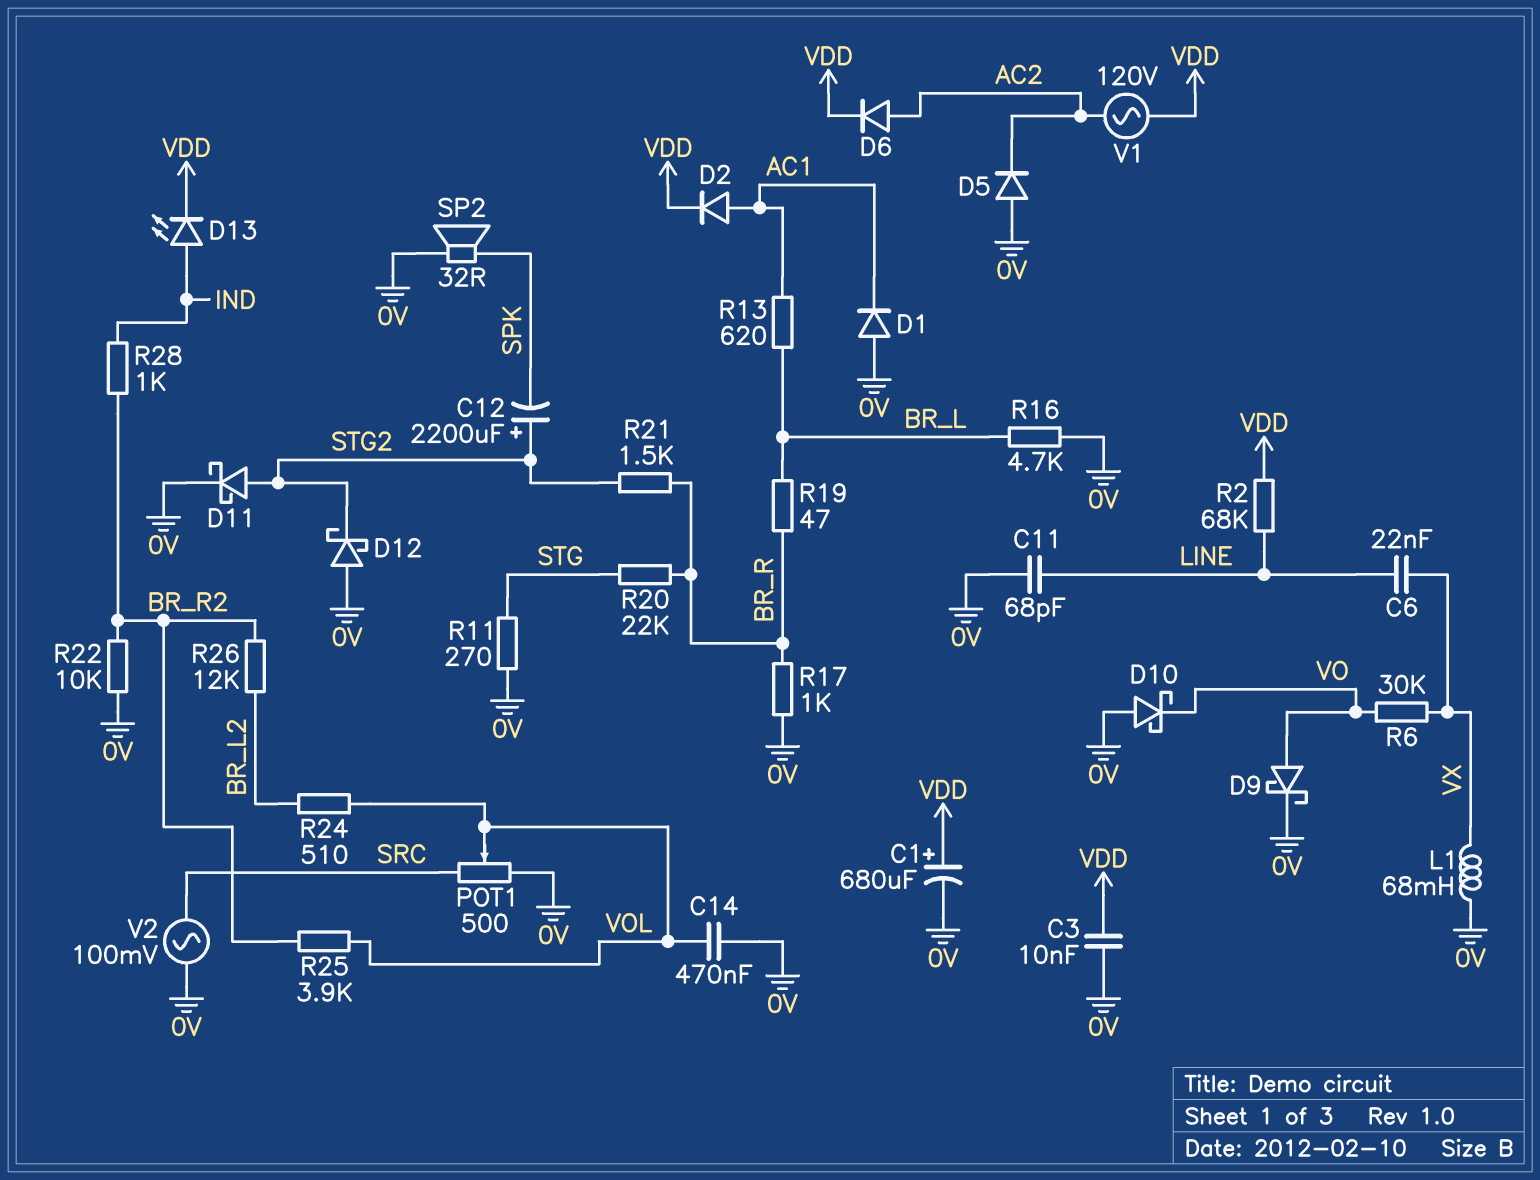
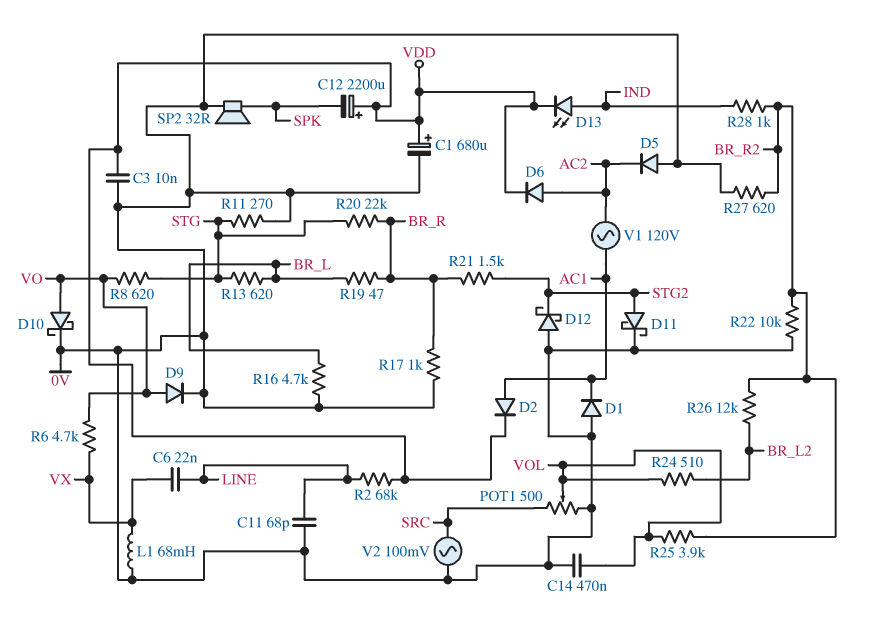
C12: 2200uF (plus STG2, minus SPK) -> 2200uF (plus VDD, minus SPK)
D9: schottky (A VO, K 0V) -> diode (A VO, K 0V)
D10: schottky (A 0V, K VO) -> schottky (A VO, K 0V)
R6: 30k (VO, VX) -> 4.7k (VO, VX)
R8: none -> 620 (STG, VO)
R13: 620 (AC1, BR_L) -> 620 (BR_L, STG)
R27: none -> 620 (0V, BR_R2)
V1: AC 120V (AC2, VDD) -> AC 120V (AC1, AC2)

